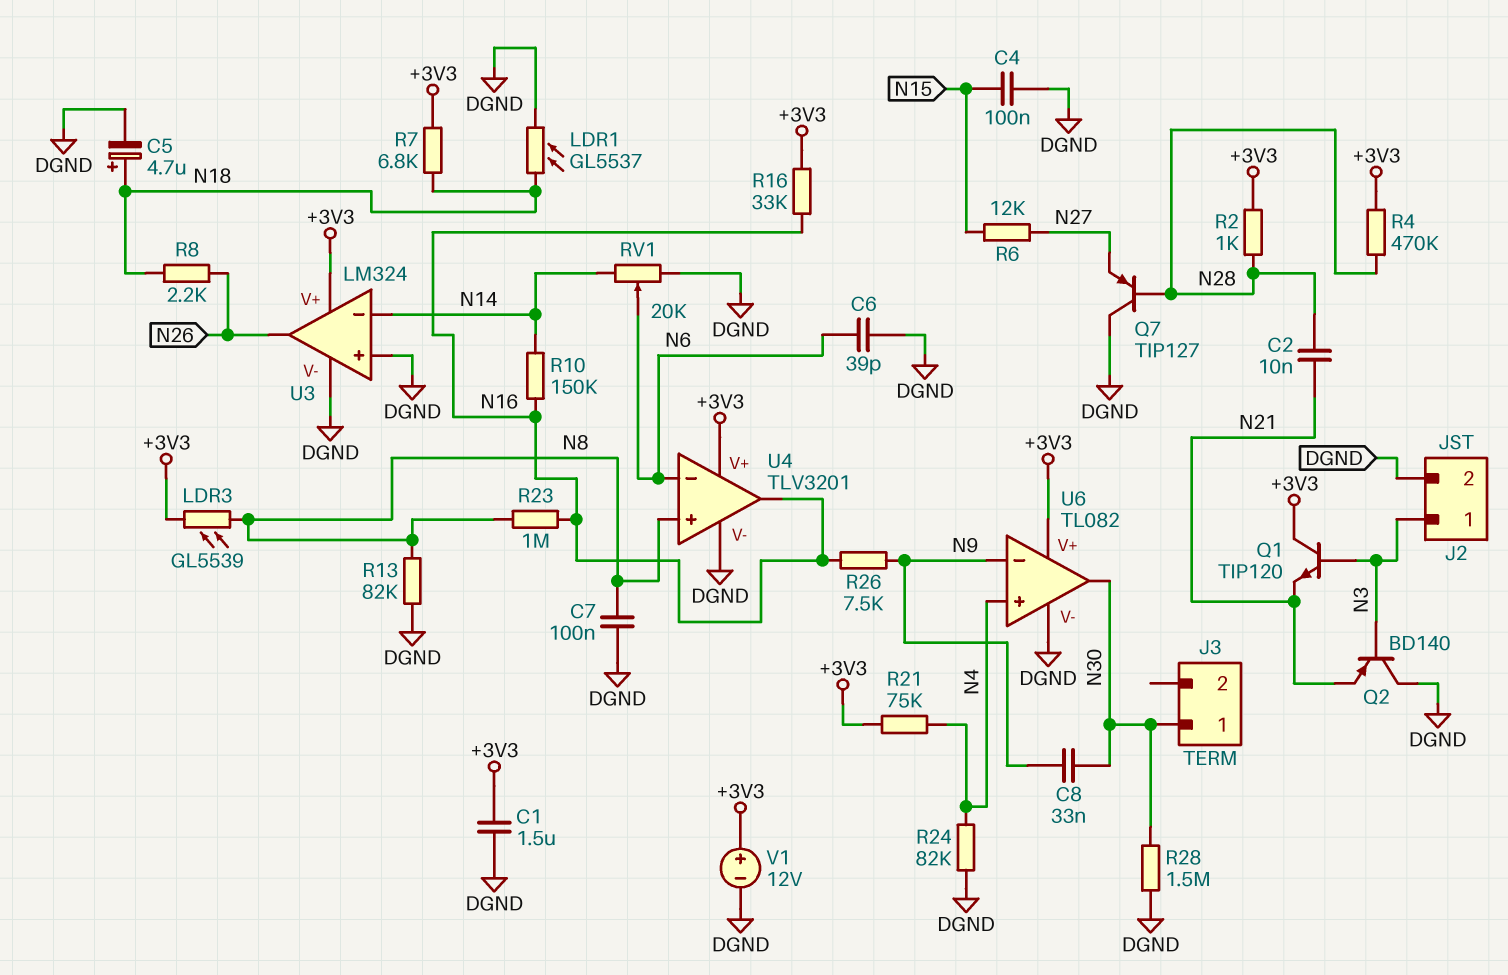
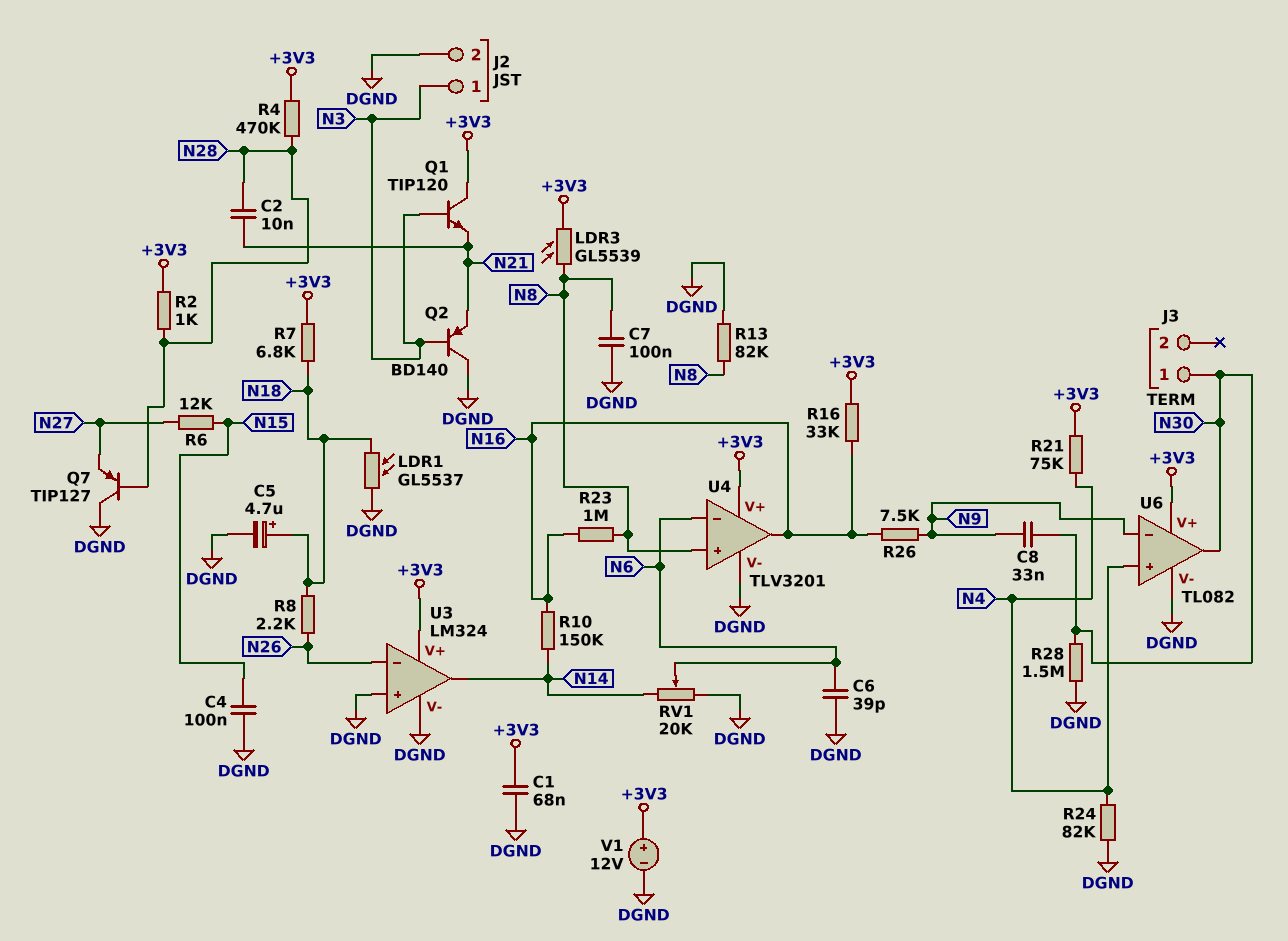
C1: 1.5uF (+3V3, DGND) -> 68nF (+3V3, DGND)
U3 pin in-: N14 -> N26
U3 pin out: N26 -> N14

